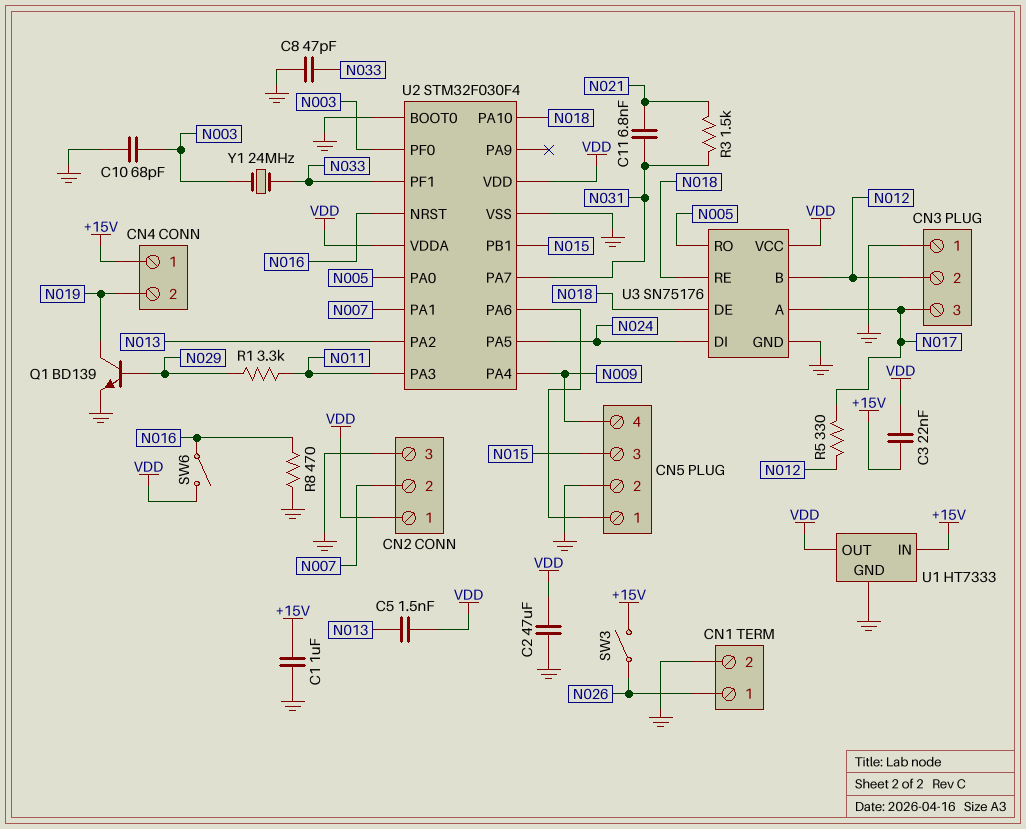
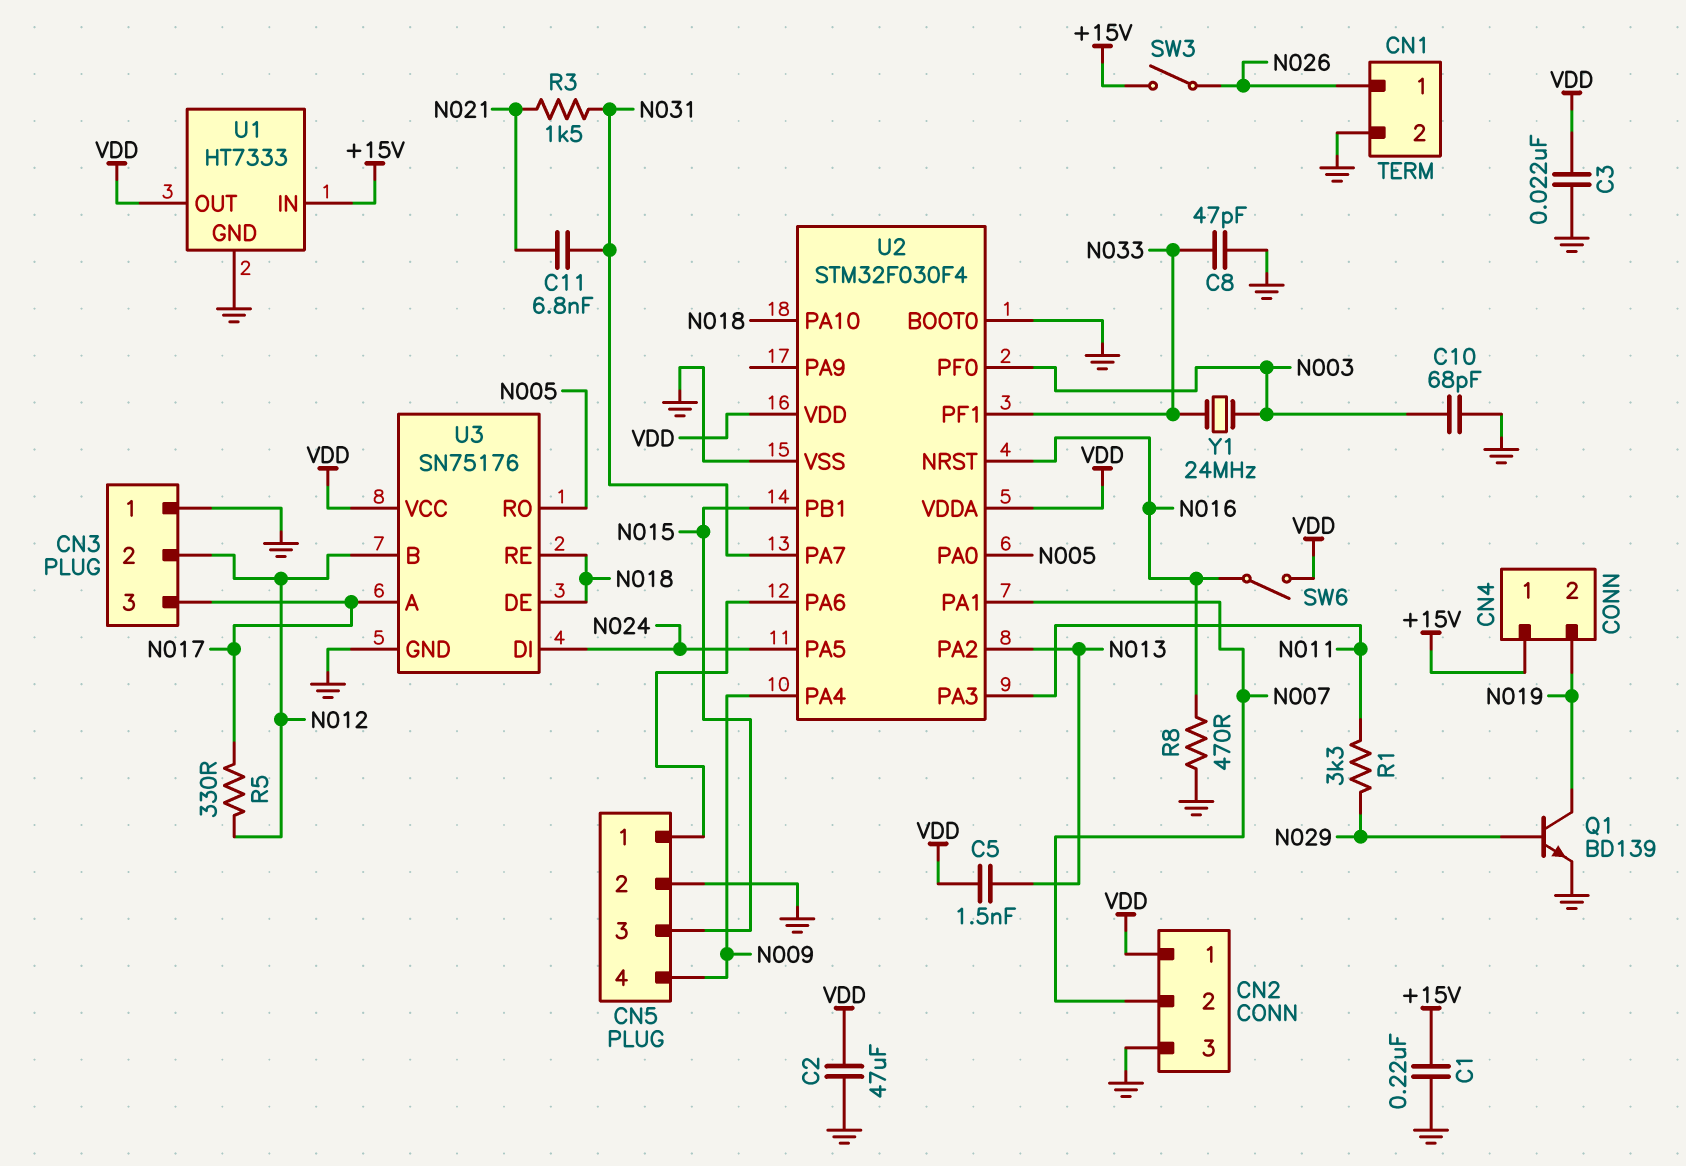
C1: 1uF (+15V, GND) -> 220nF (+15V, GND)
C3: 22nF (+15V, VDD) -> 22nF (GND, VDD)

